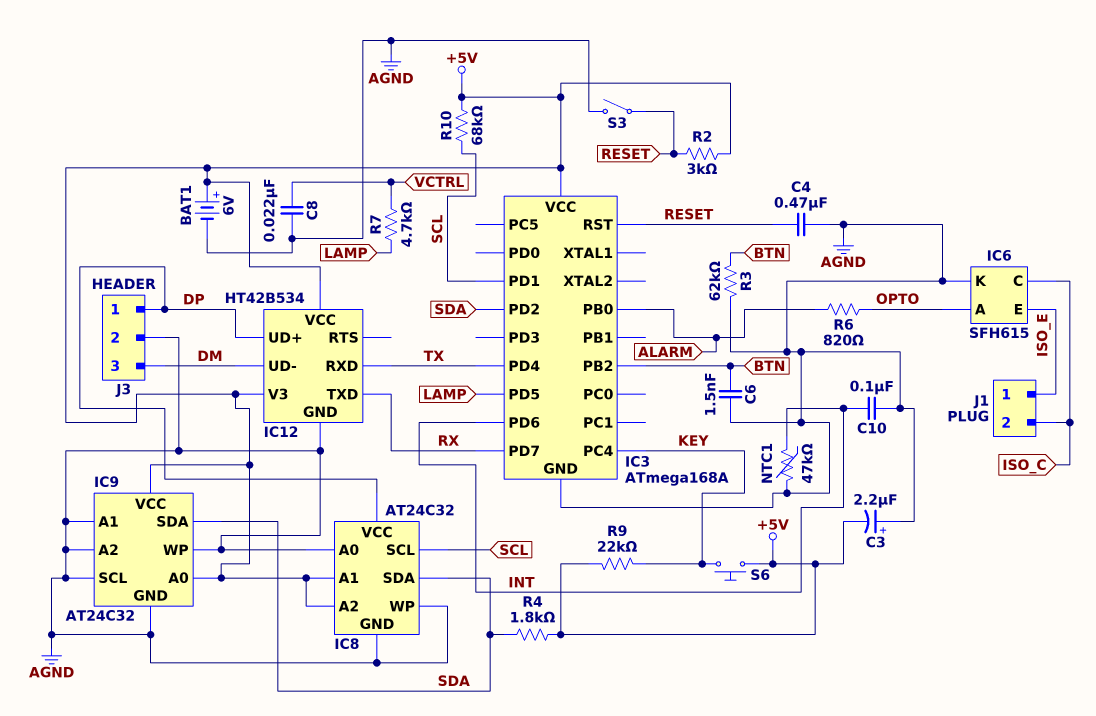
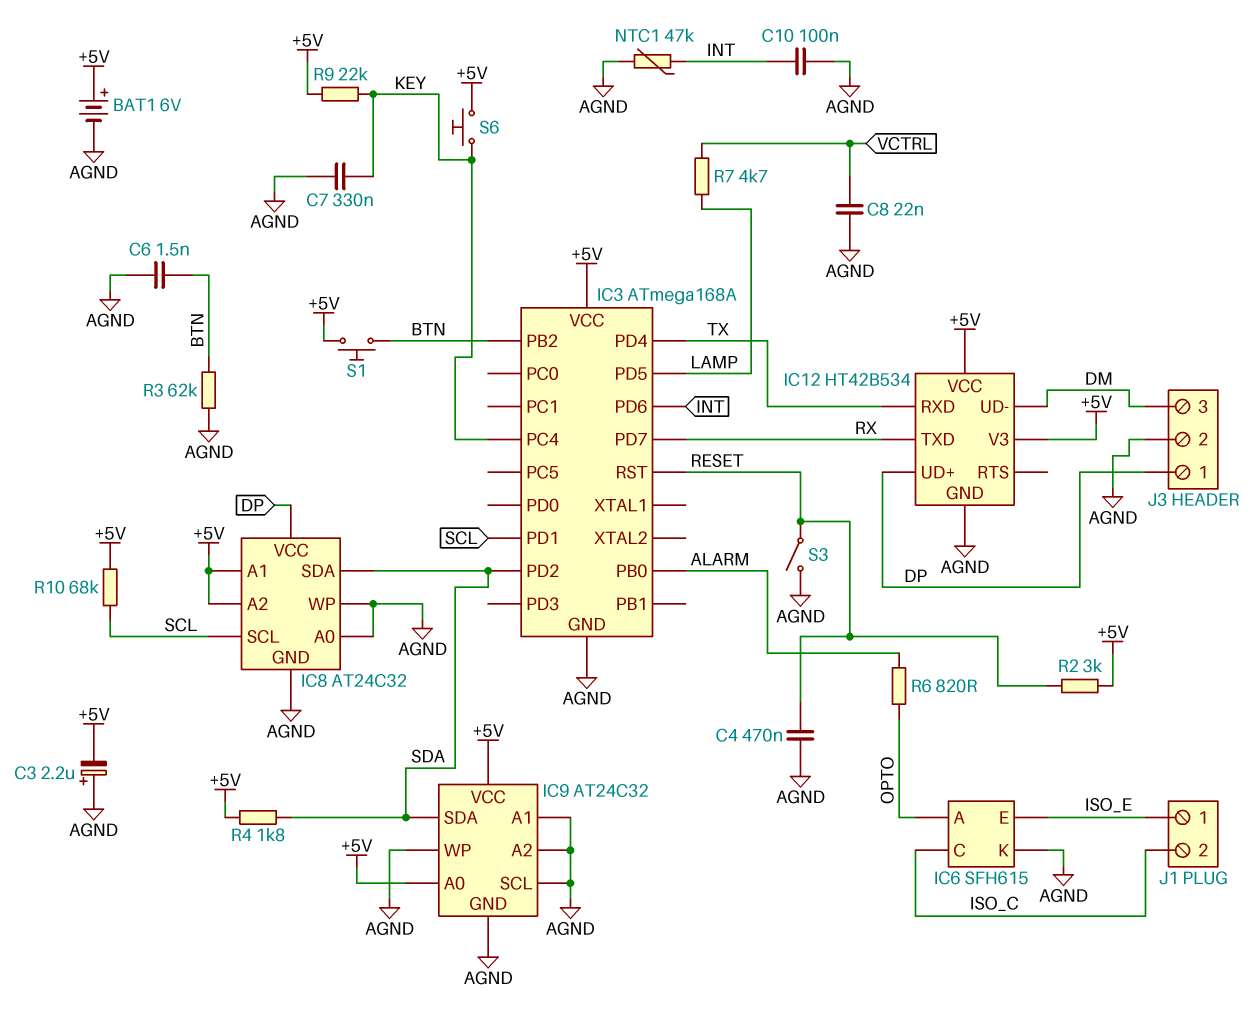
C7: none -> 330nF (AGND, KEY)
S1: none -> button (+5V, BTN)

